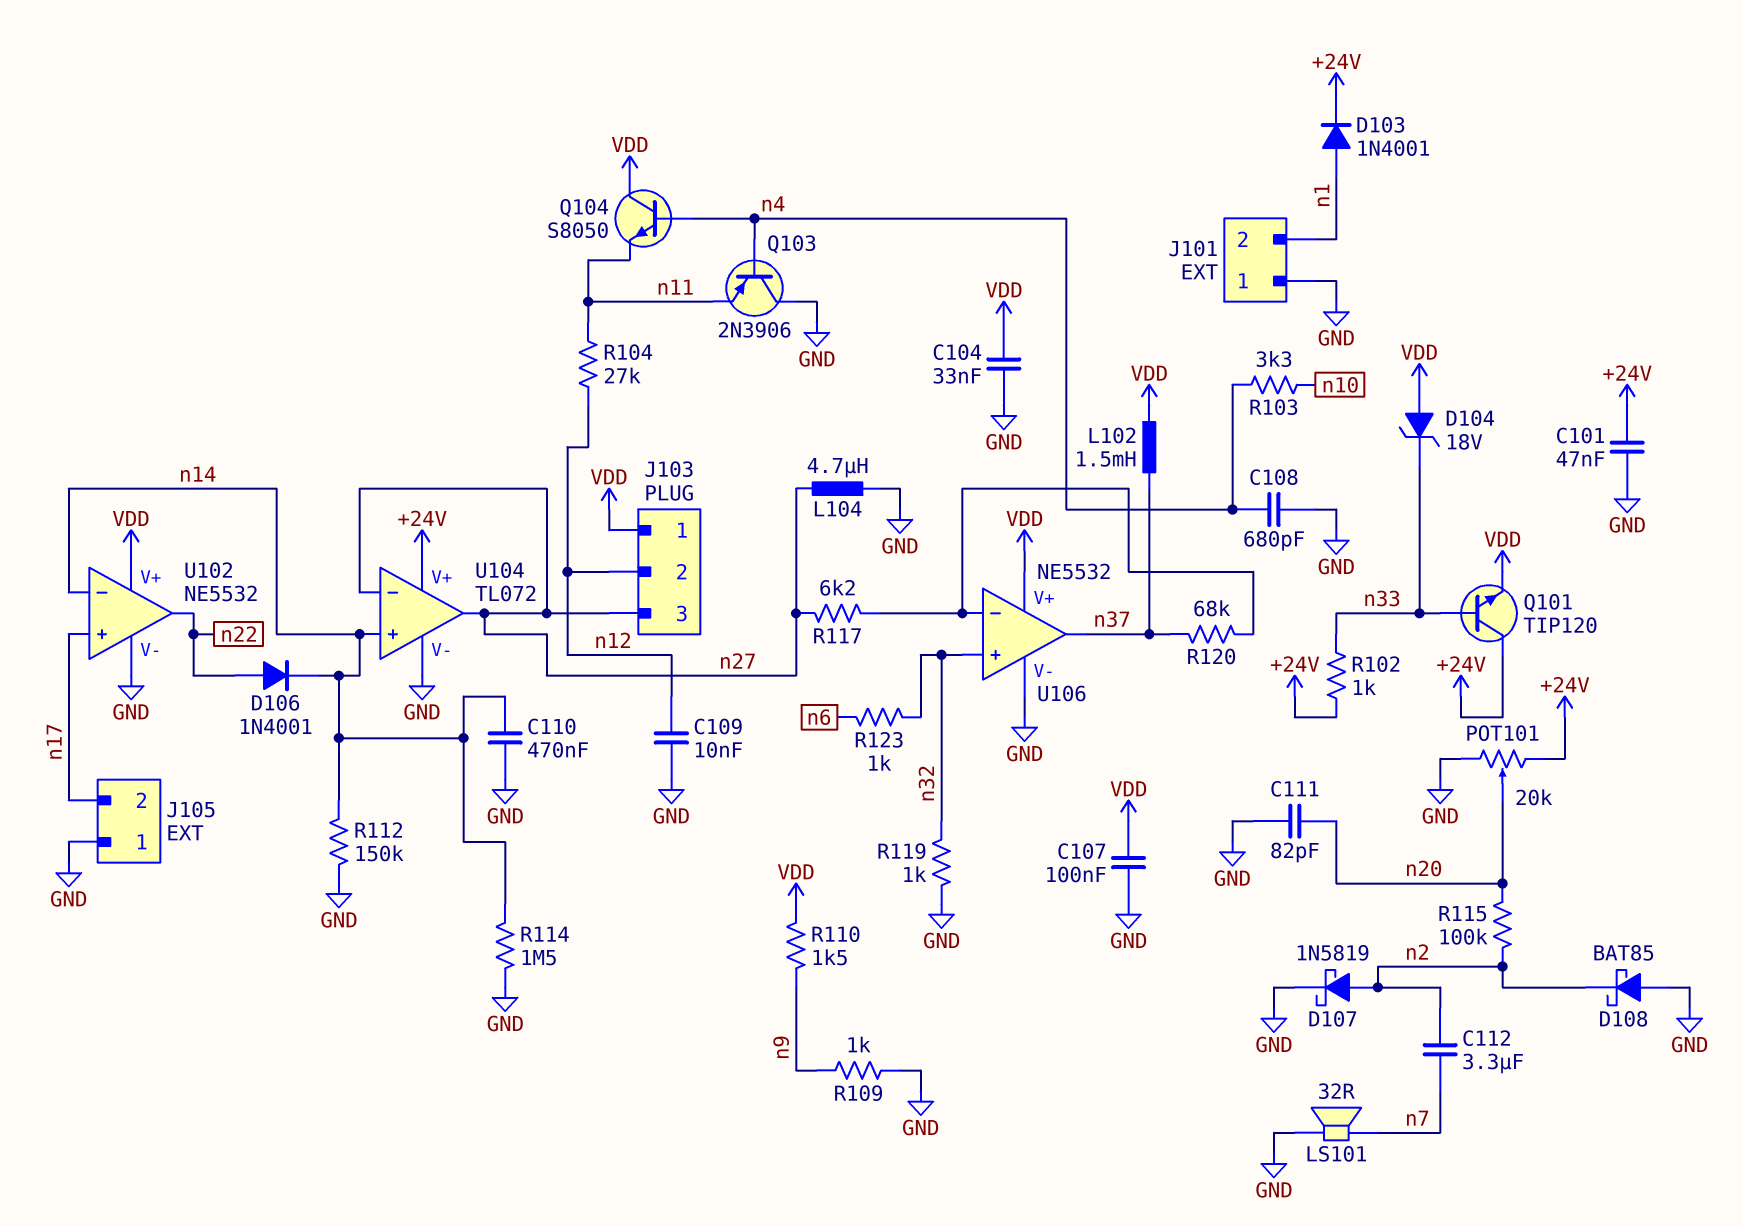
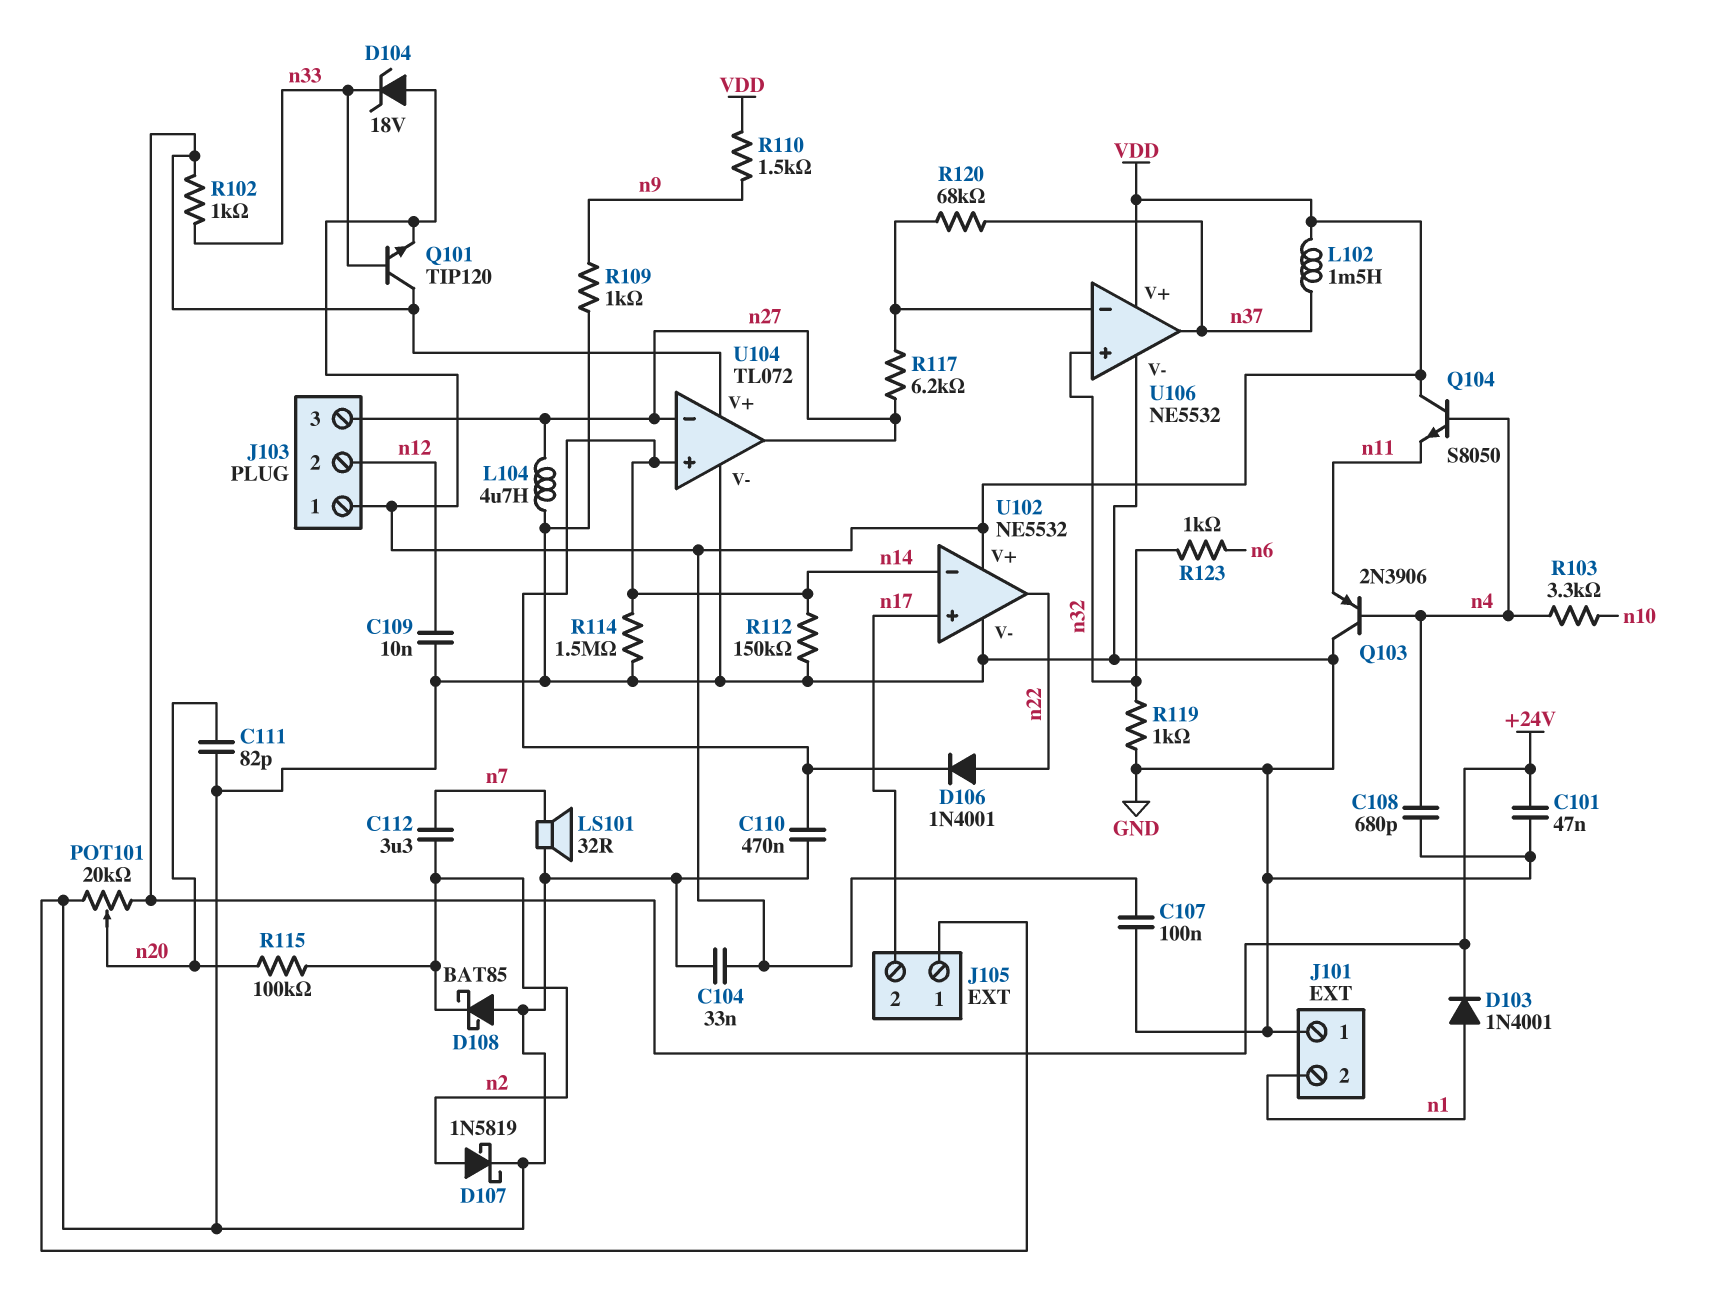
R104: 27k (n11, n12) -> none

